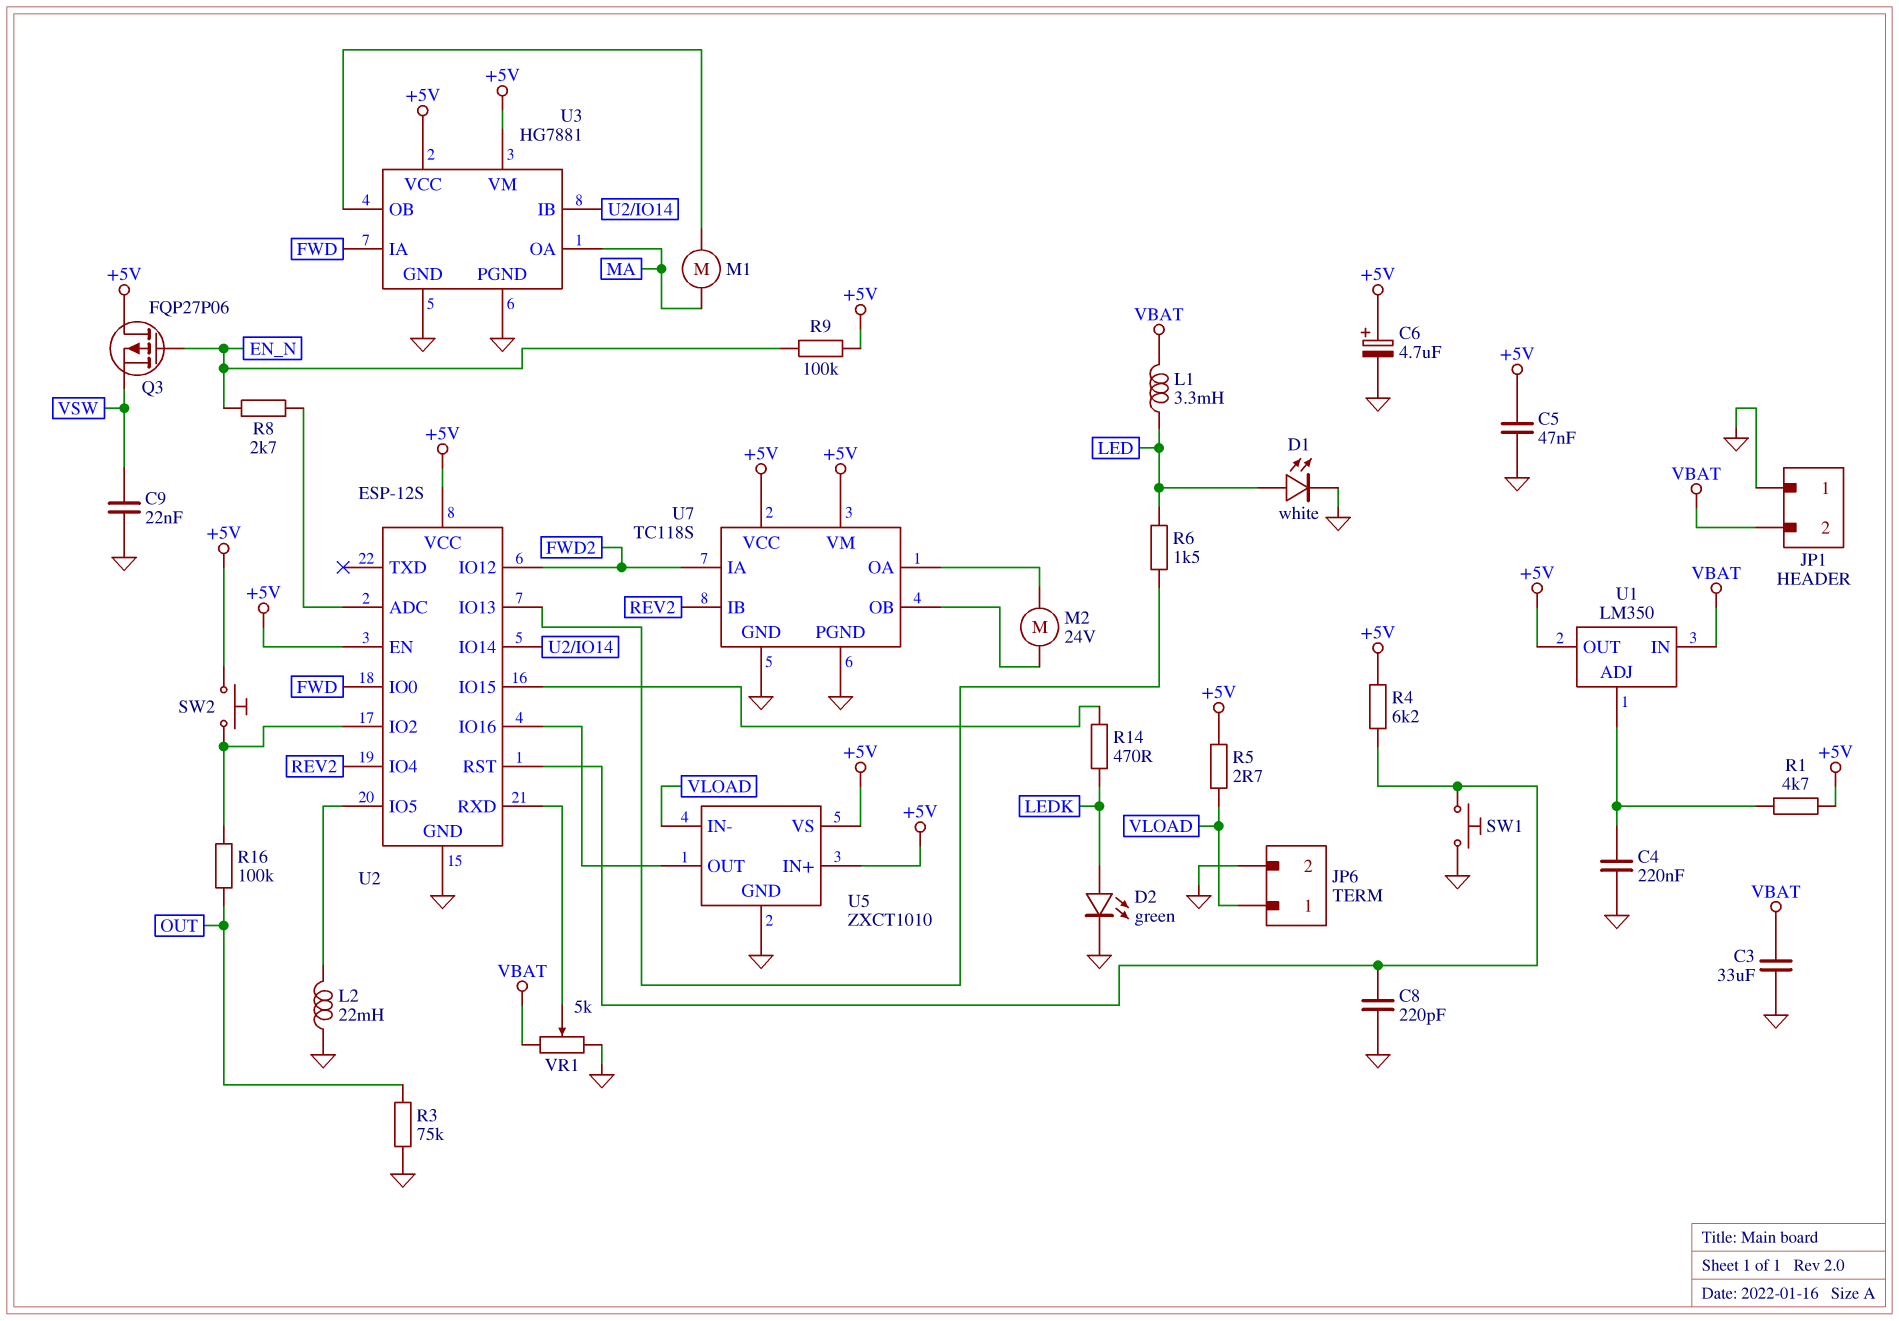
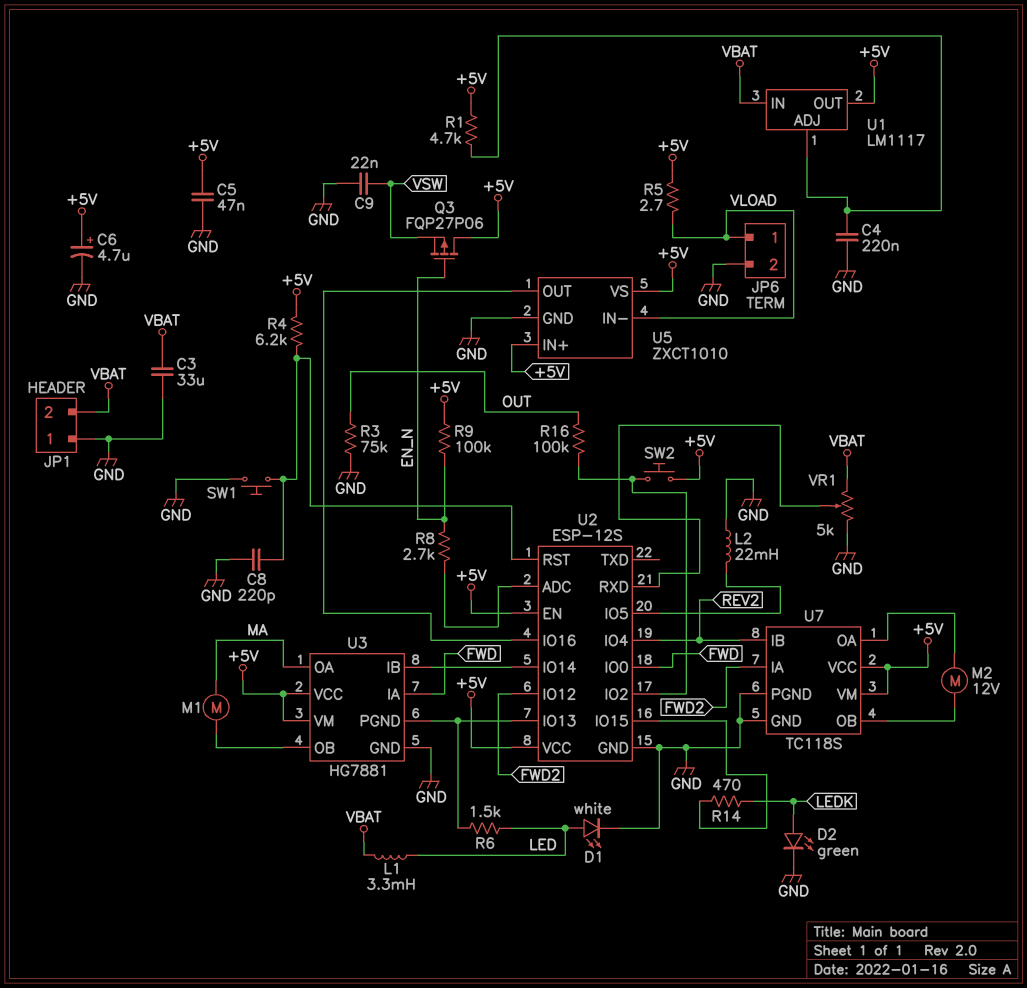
M2: motor 24V (U7/OA, U7/OB) -> motor 12V (U7/OA, U7/OB)
U1: LM350 -> LM1117
U3 pin PGND: GND -> U2/IO13

